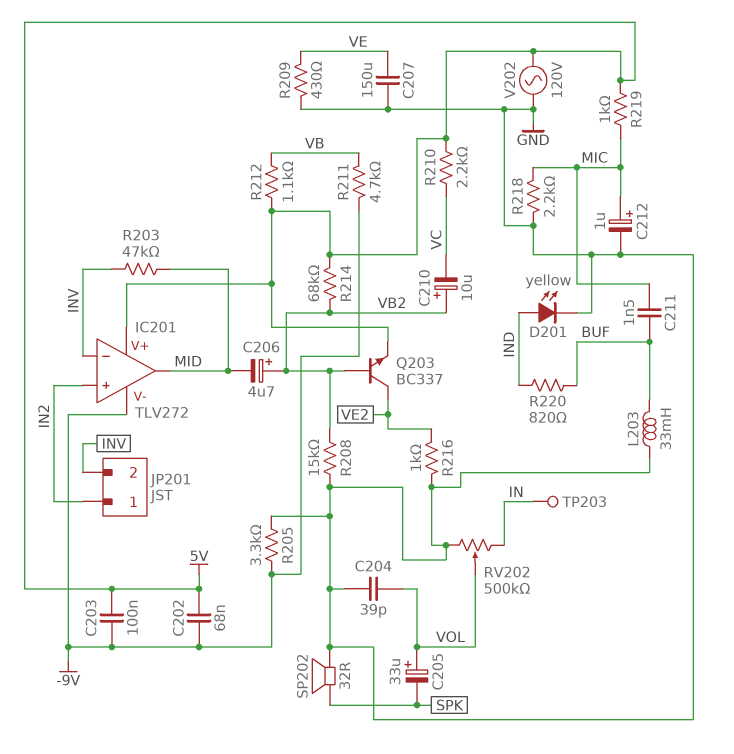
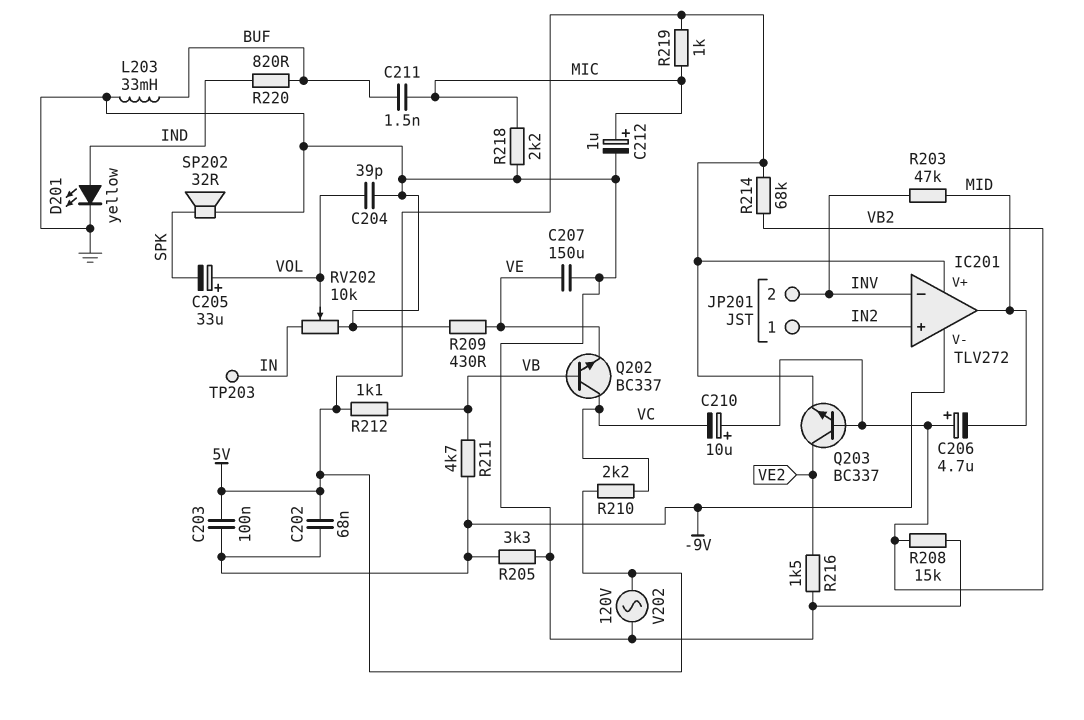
Q202: none -> NPN BC337 (B VB, C VC, E VE)
R216: 1k (GND, VE2) -> 1.5k (GND, VE2)
RV202: 500k (GND, IN, wiper VOL) -> 10k (GND, IN, wiper VOL)

